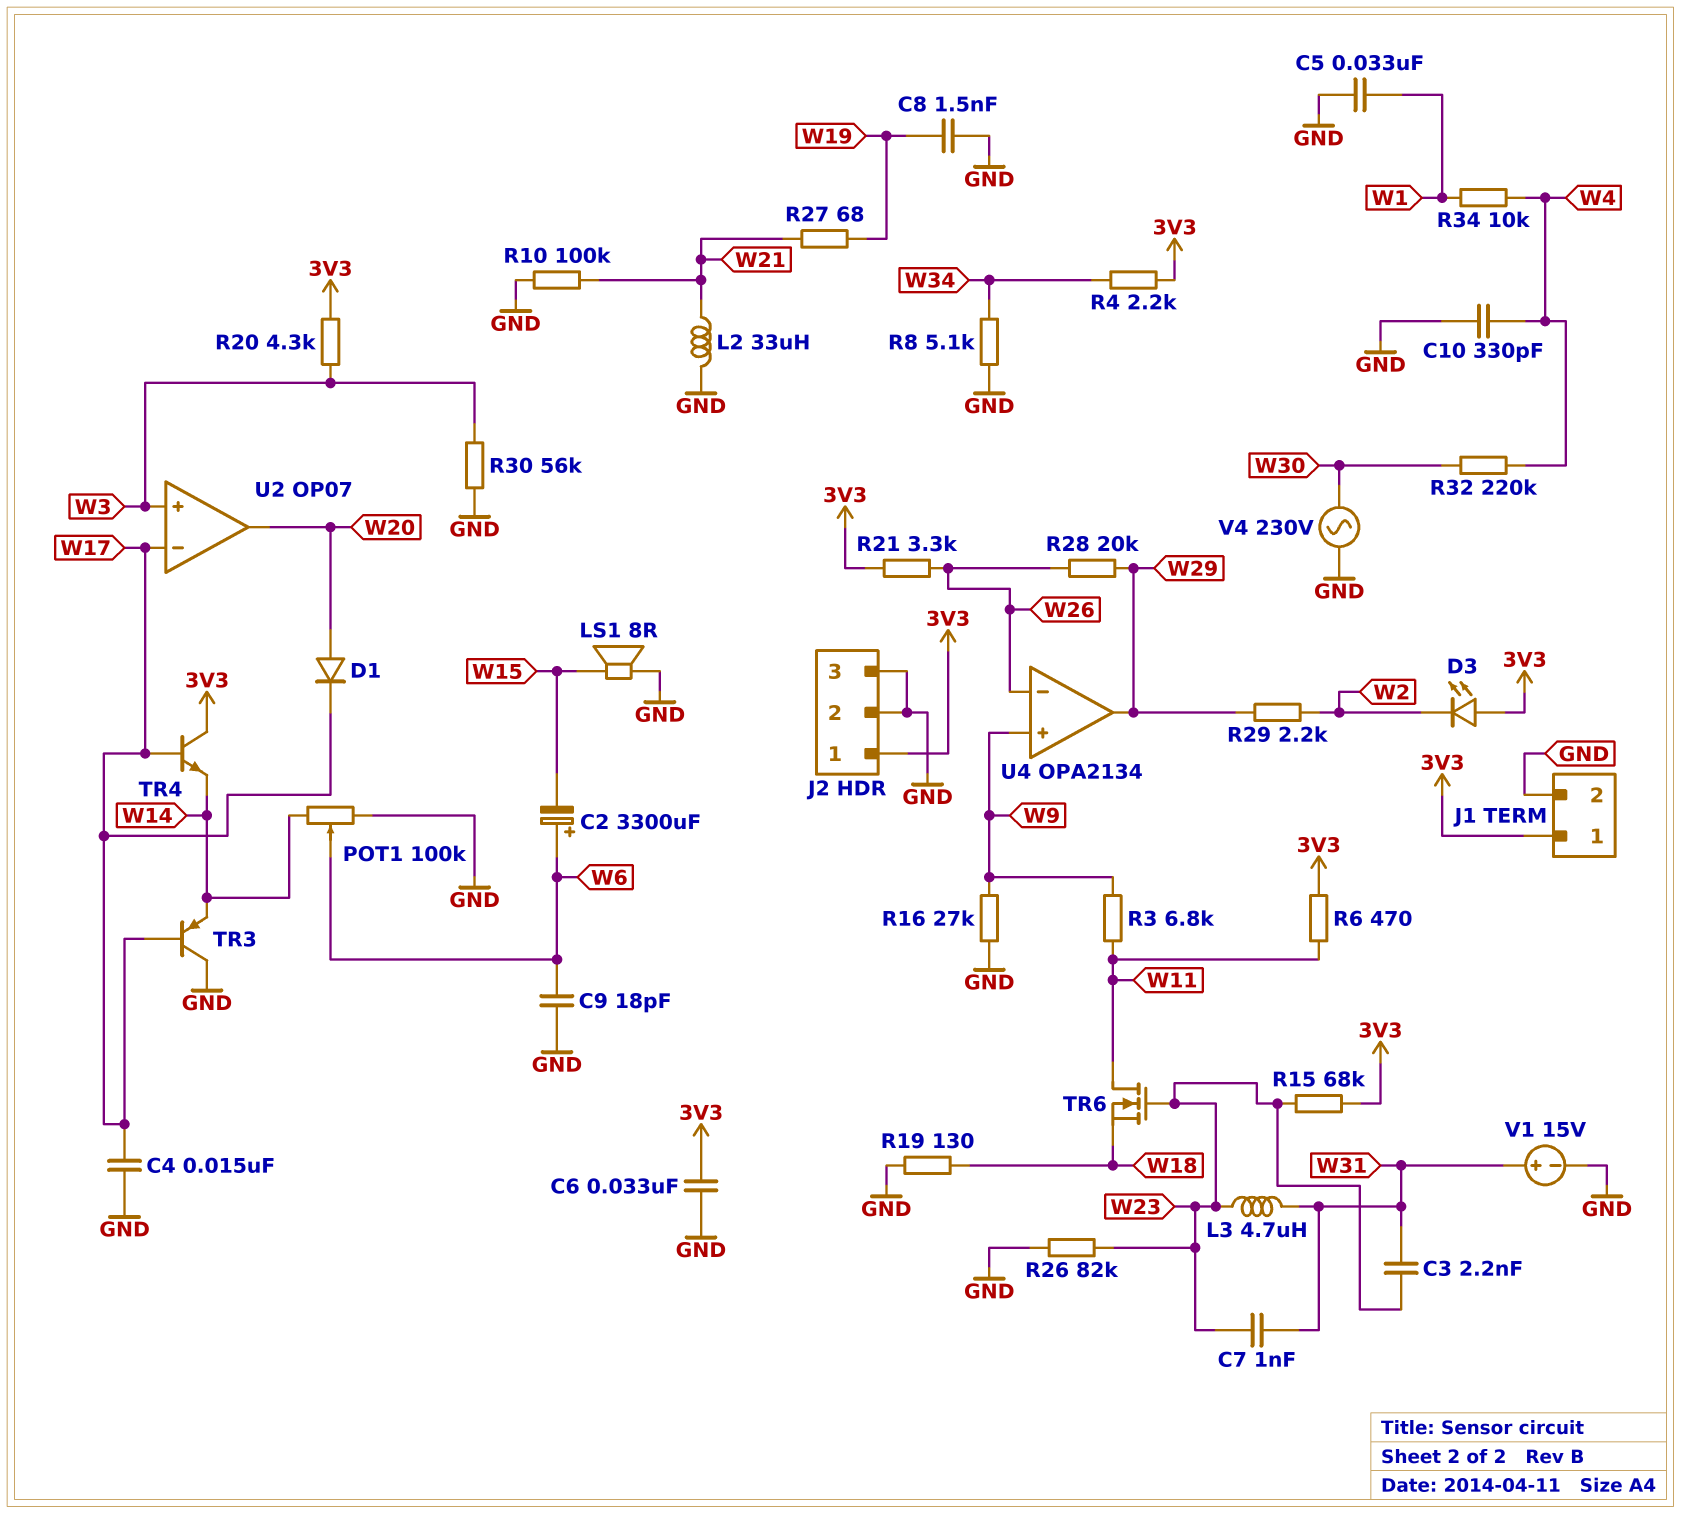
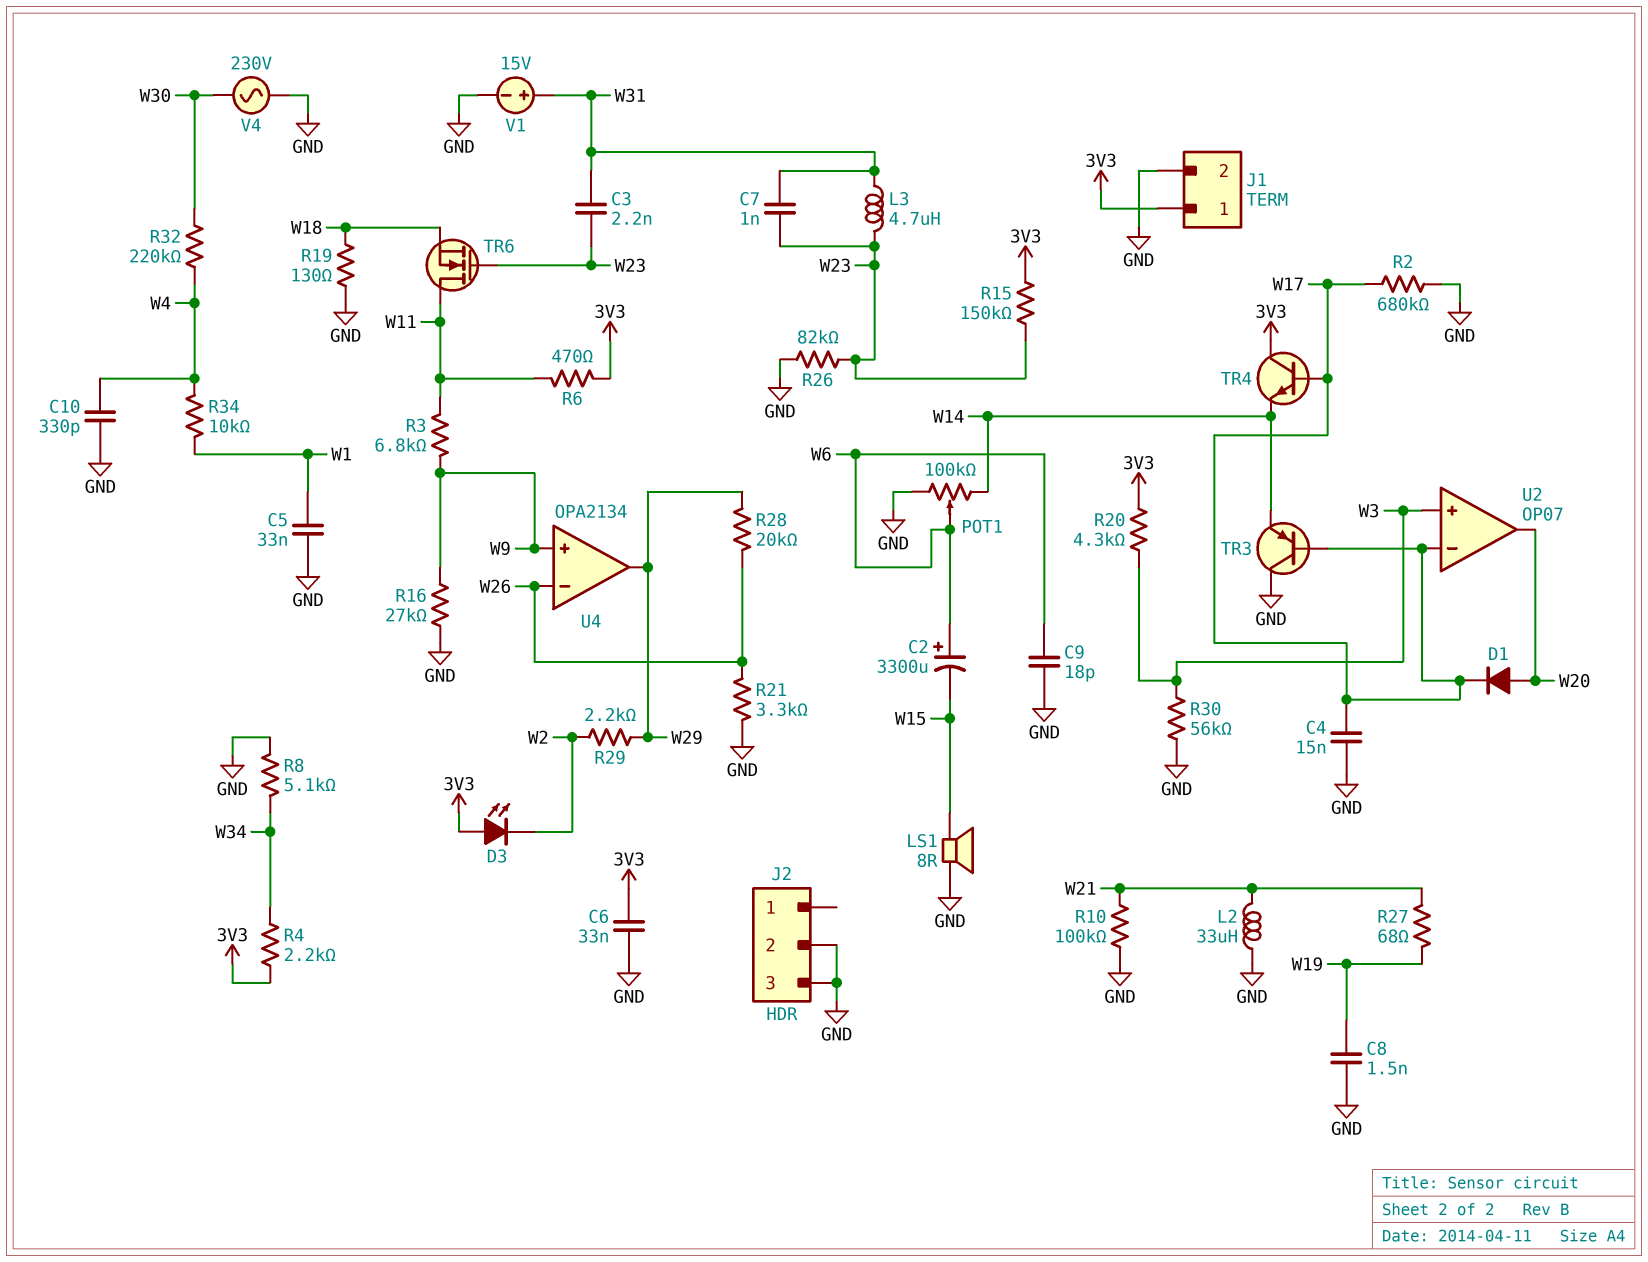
J2 pin 1: 3V3 -> none
R2: none -> 680k (GND, W17)
R15: 68k (3V3, W23) -> 150k (3V3, W23)
R21: 3.3k (3V3, W26) -> 3.3k (GND, W26)

